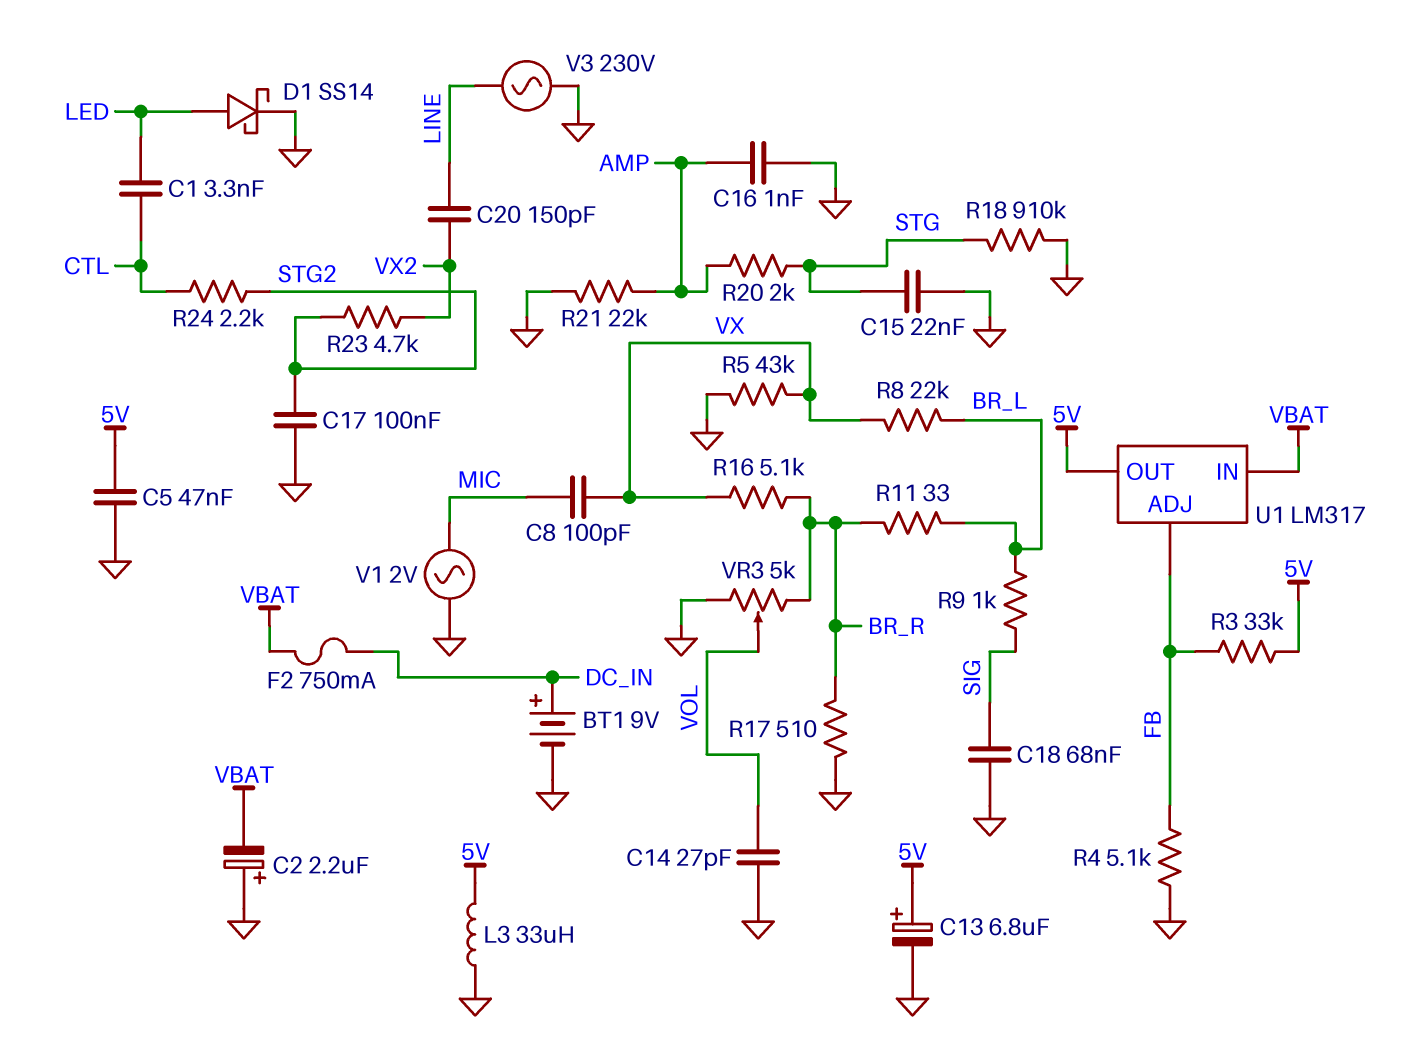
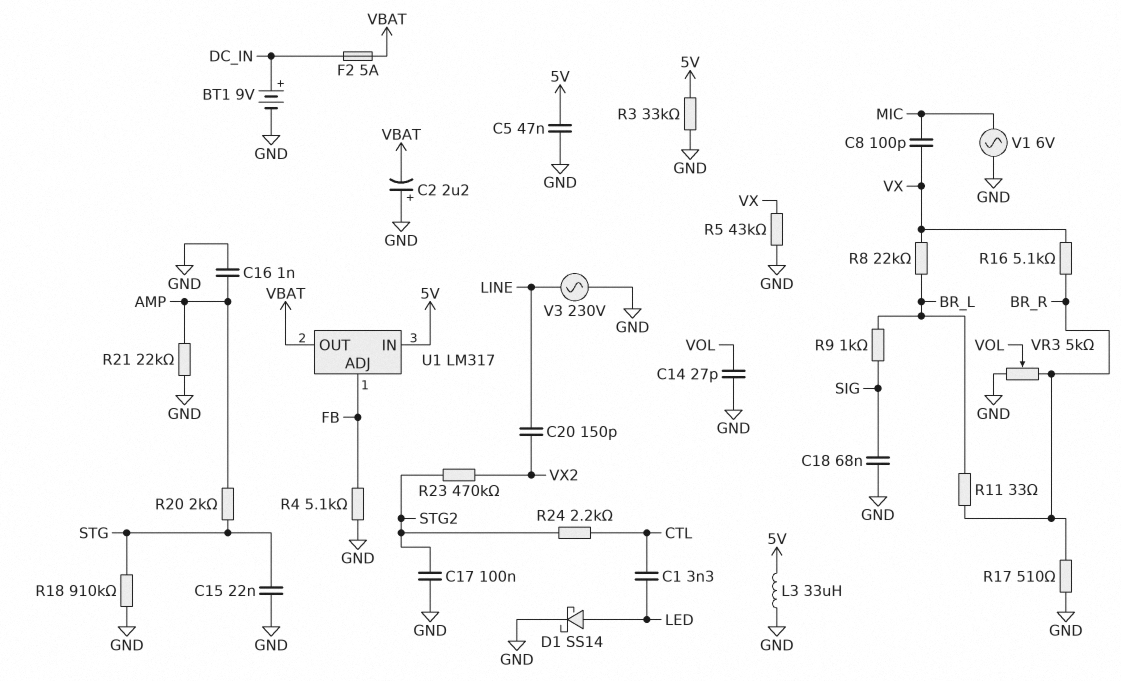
C13: 6.8uF (plus 5V, minus GND) -> none
F2: 750mA (DC_IN, VBAT) -> 5A (DC_IN, VBAT)
R3: 33k (5V, FB) -> 33k (5V, GND)
R23: 4.7k (STG2, VX2) -> 470k (STG2, VX2)
U1 pin IN: VBAT -> 5V
U1 pin OUT: 5V -> VBAT
V1: AC 2V (GND, MIC) -> AC 6V (GND, MIC)

